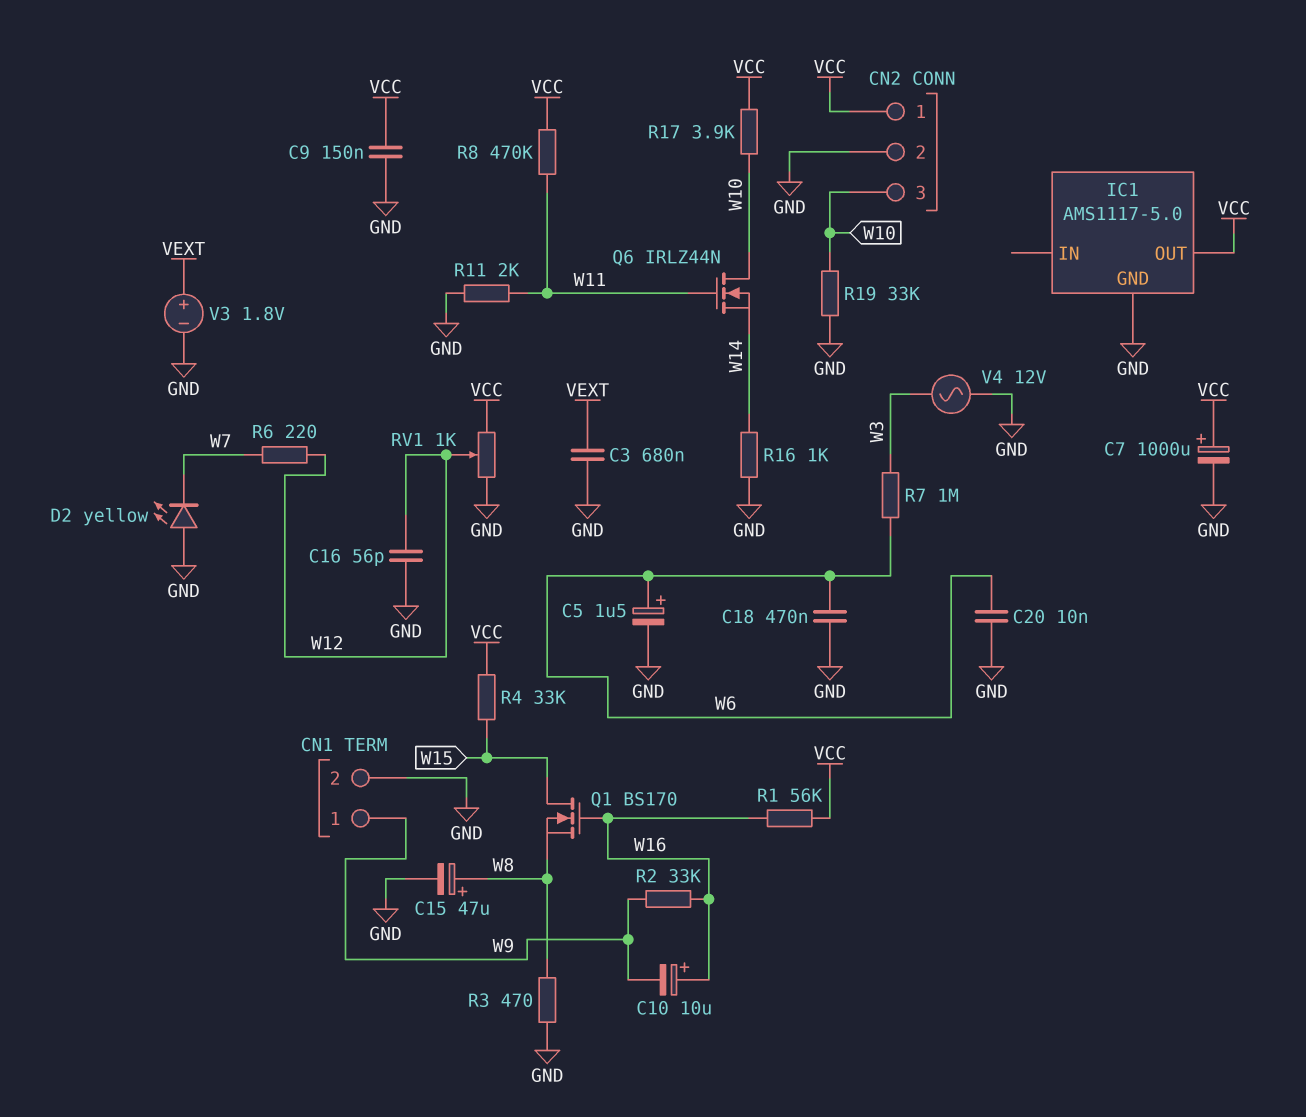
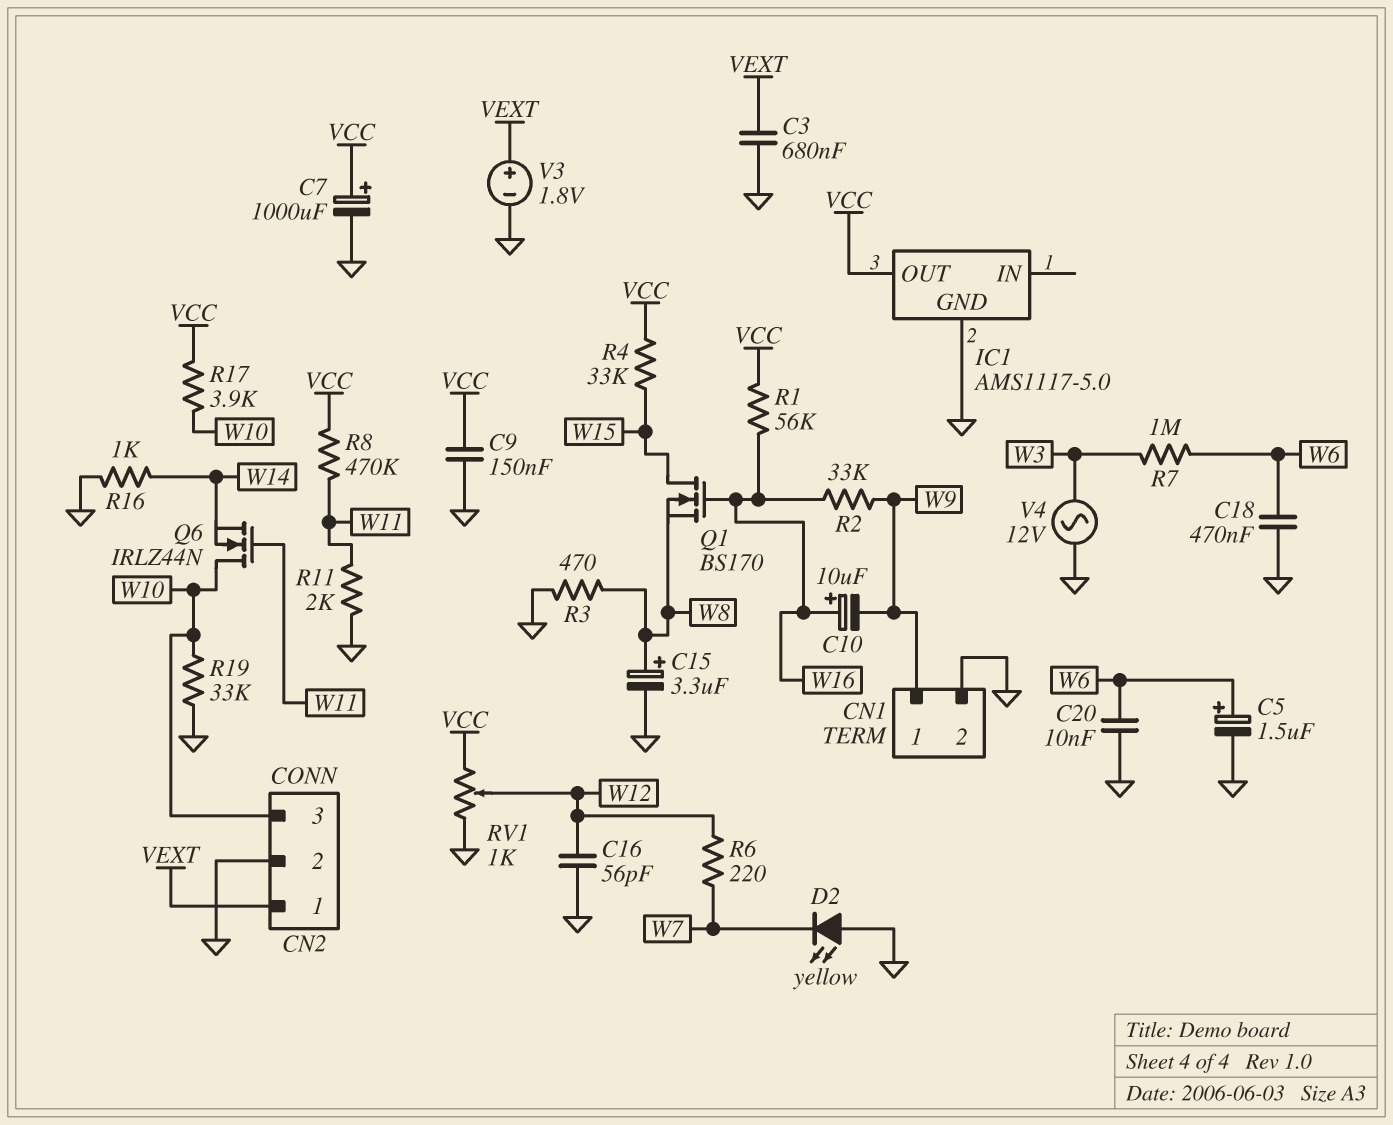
C15: 47uF (plus W8, minus GND) -> 3.3uF (plus W8, minus GND)
CN2 pin 1: VCC -> VEXT

